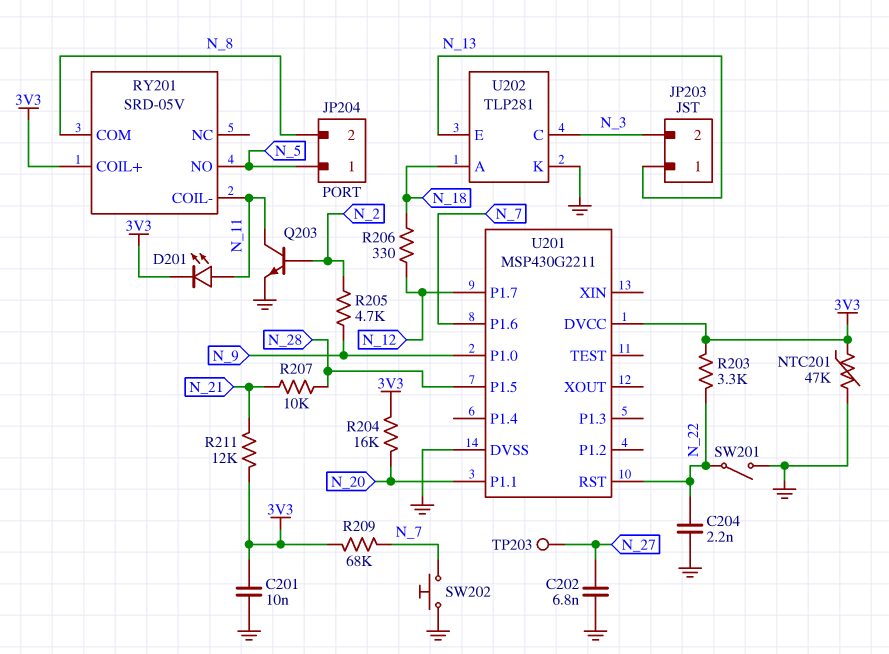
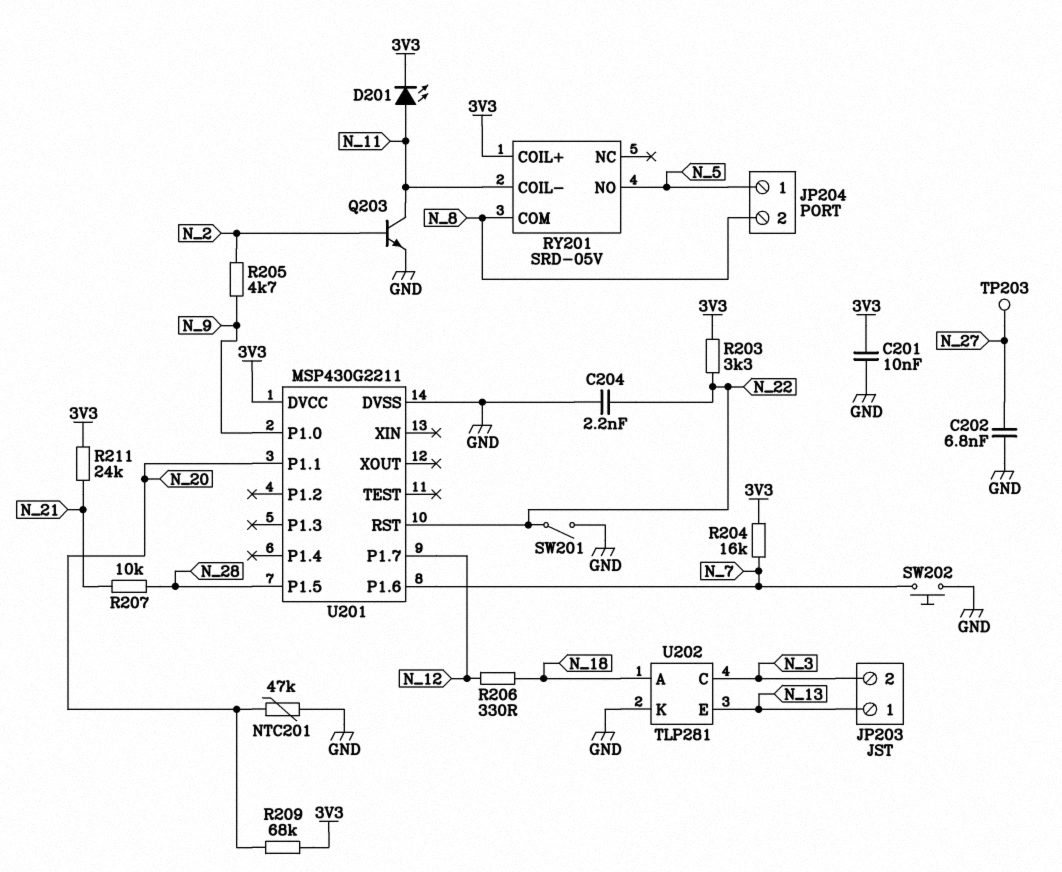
NTC201: 47k (3V3, GND) -> 47k (GND, N_20)
R204: 16k (3V3, N_20) -> 16k (3V3, N_7)
R209: 68k (3V3, N_7) -> 68k (3V3, N_20)
R211: 12k (3V3, N_21) -> 24k (3V3, N_21)

